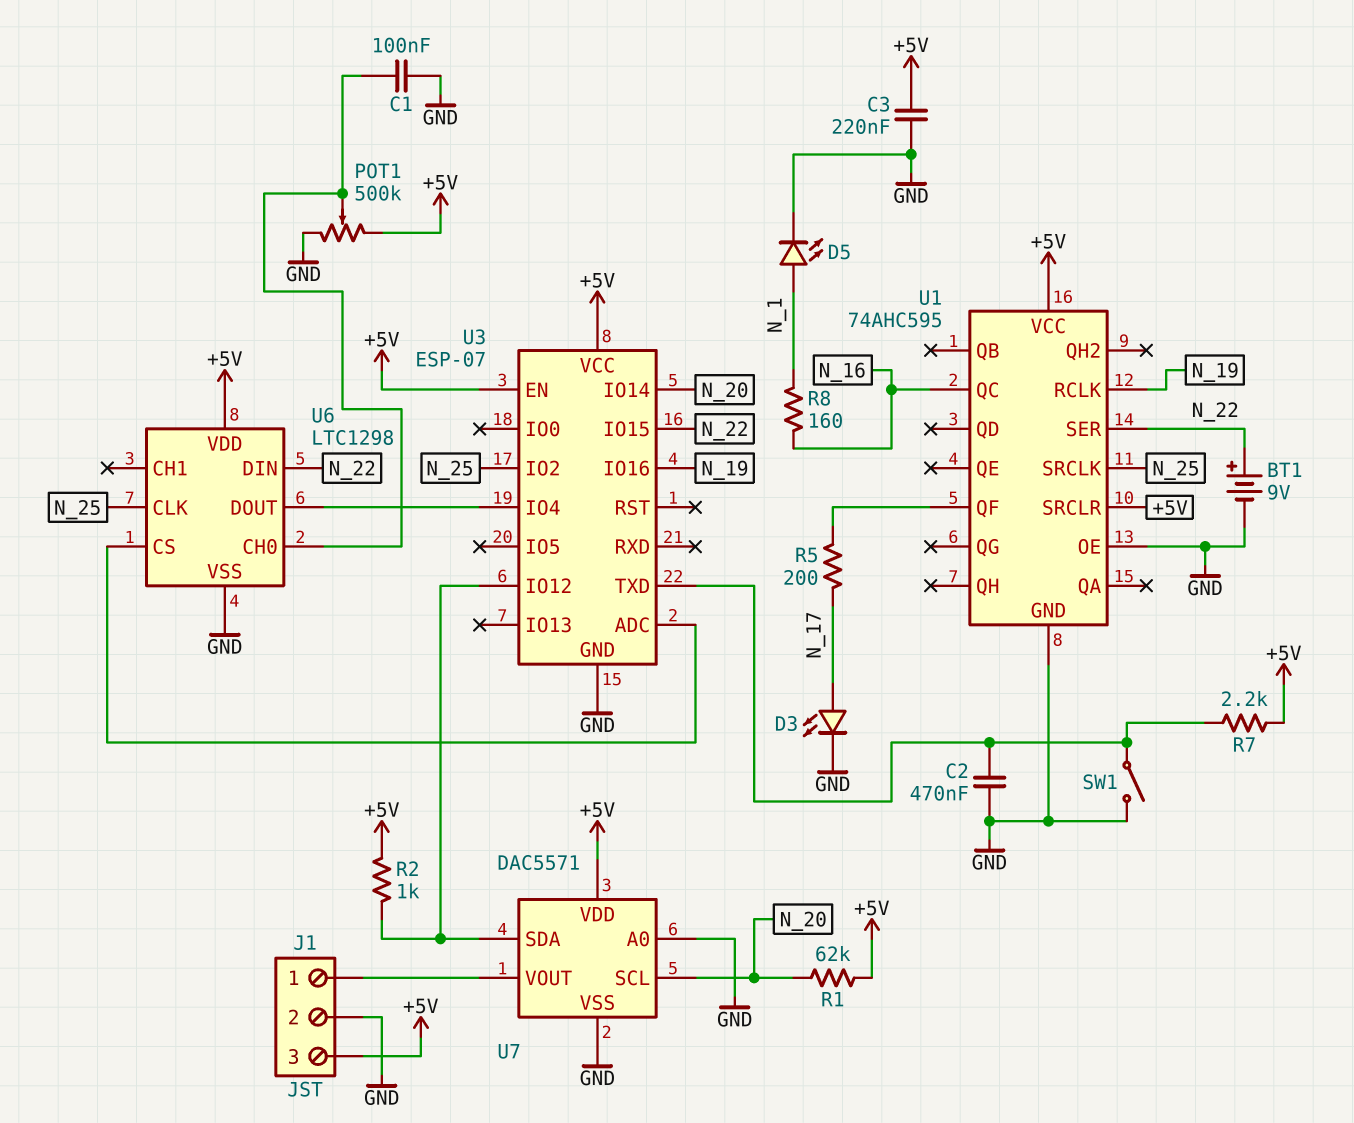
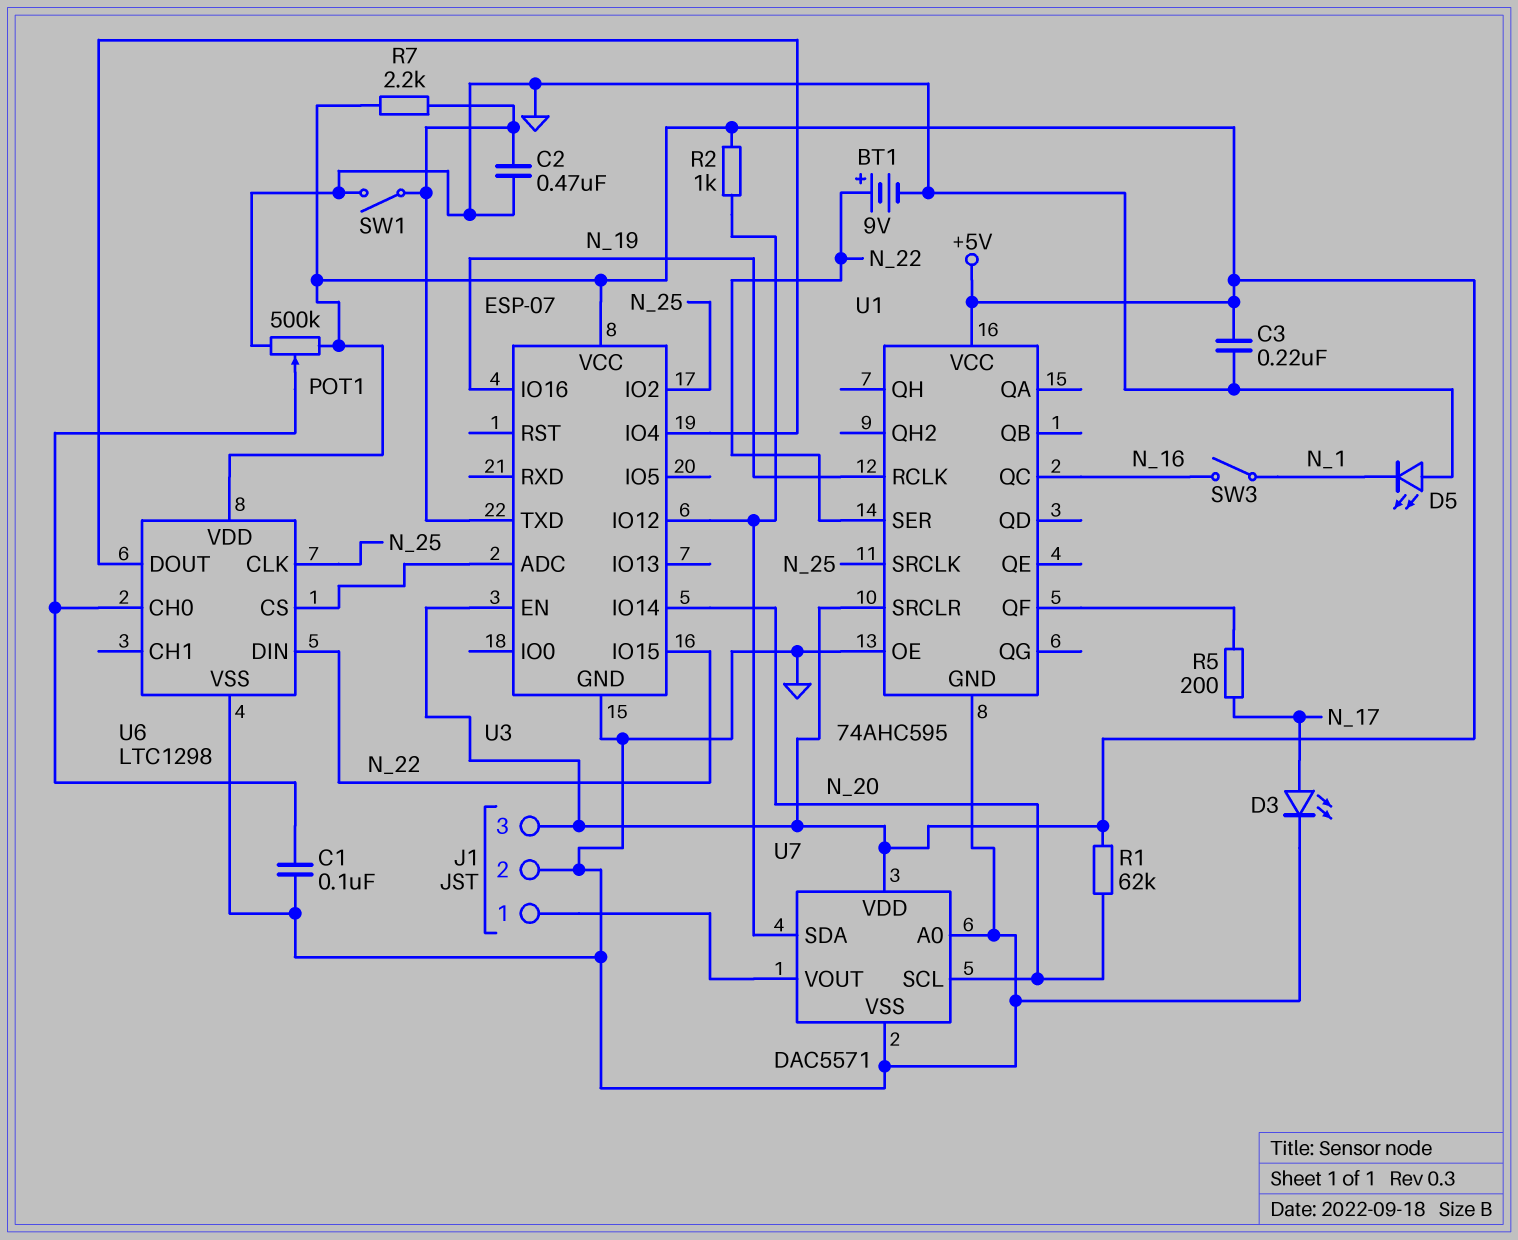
D5: LED (A N_1, K GND) -> LED (A GND, K N_1)
R8: 160 (N_1, N_16) -> none
SW3: none -> switch (N_1, N_16)

